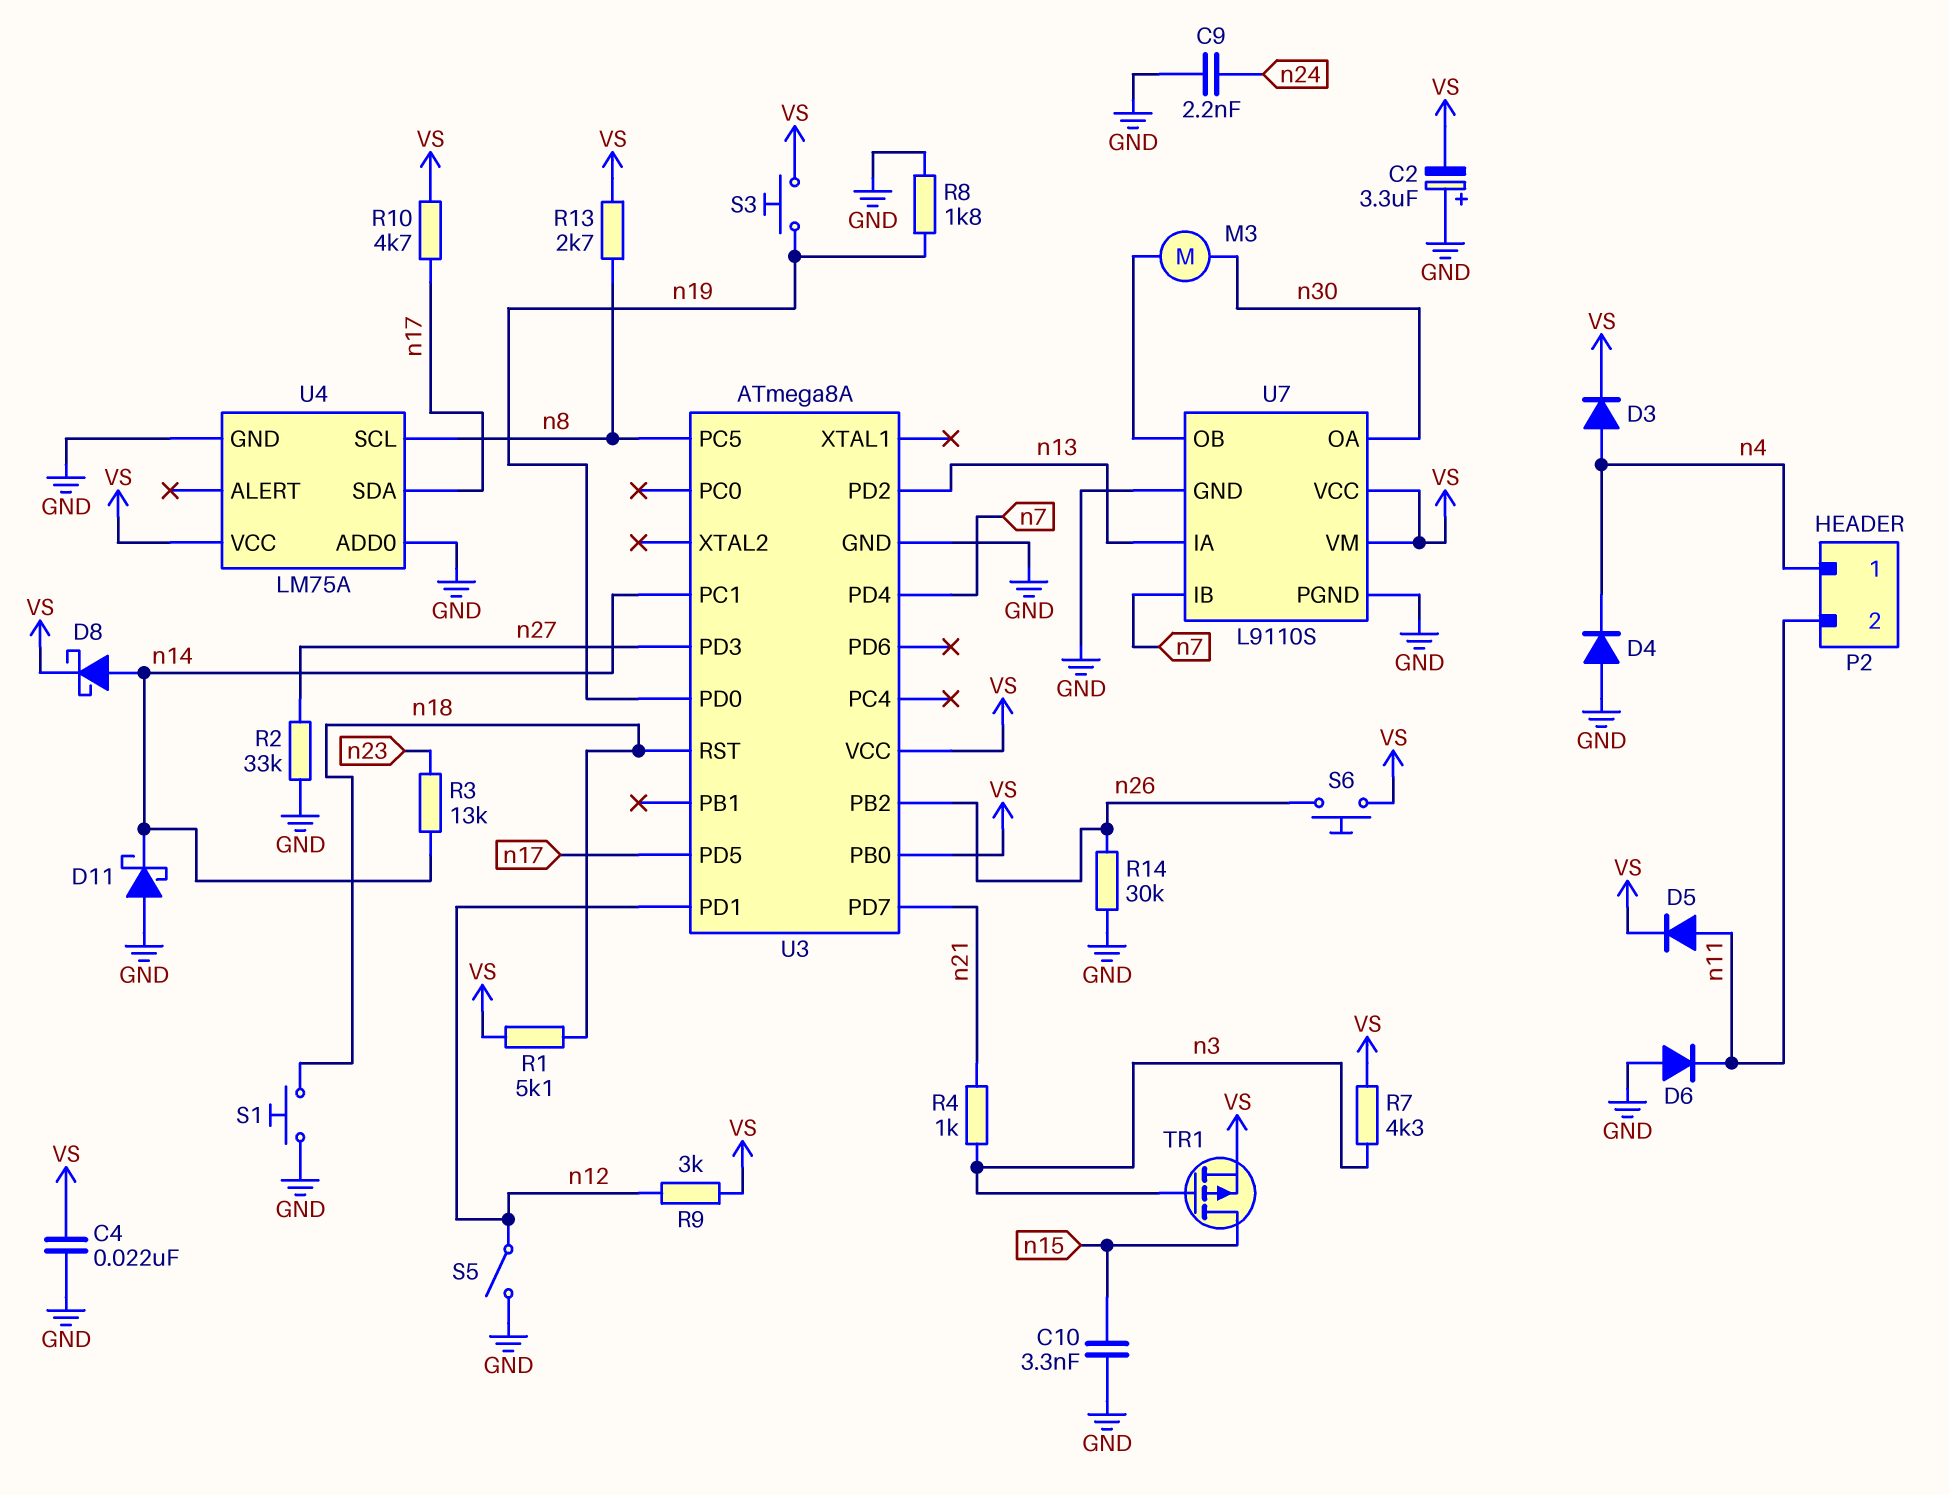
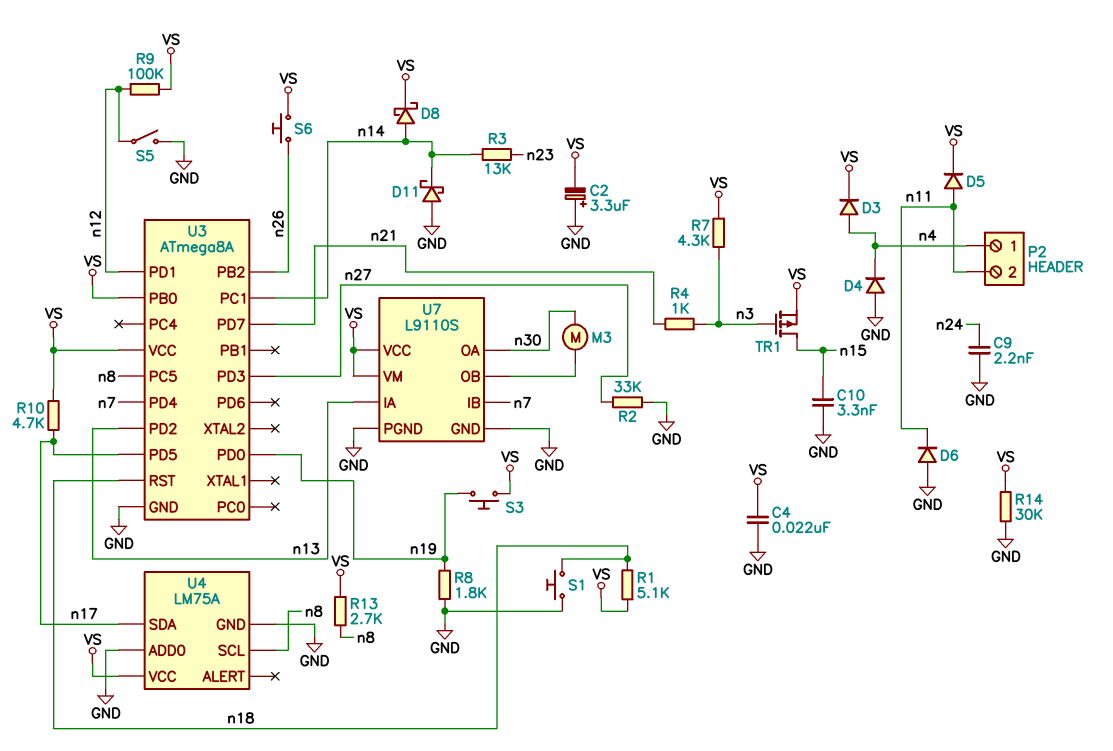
R9: 3k (VS, n12) -> 100k (VS, n12)
R14: 30k (GND, n26) -> 30k (GND, VS)

